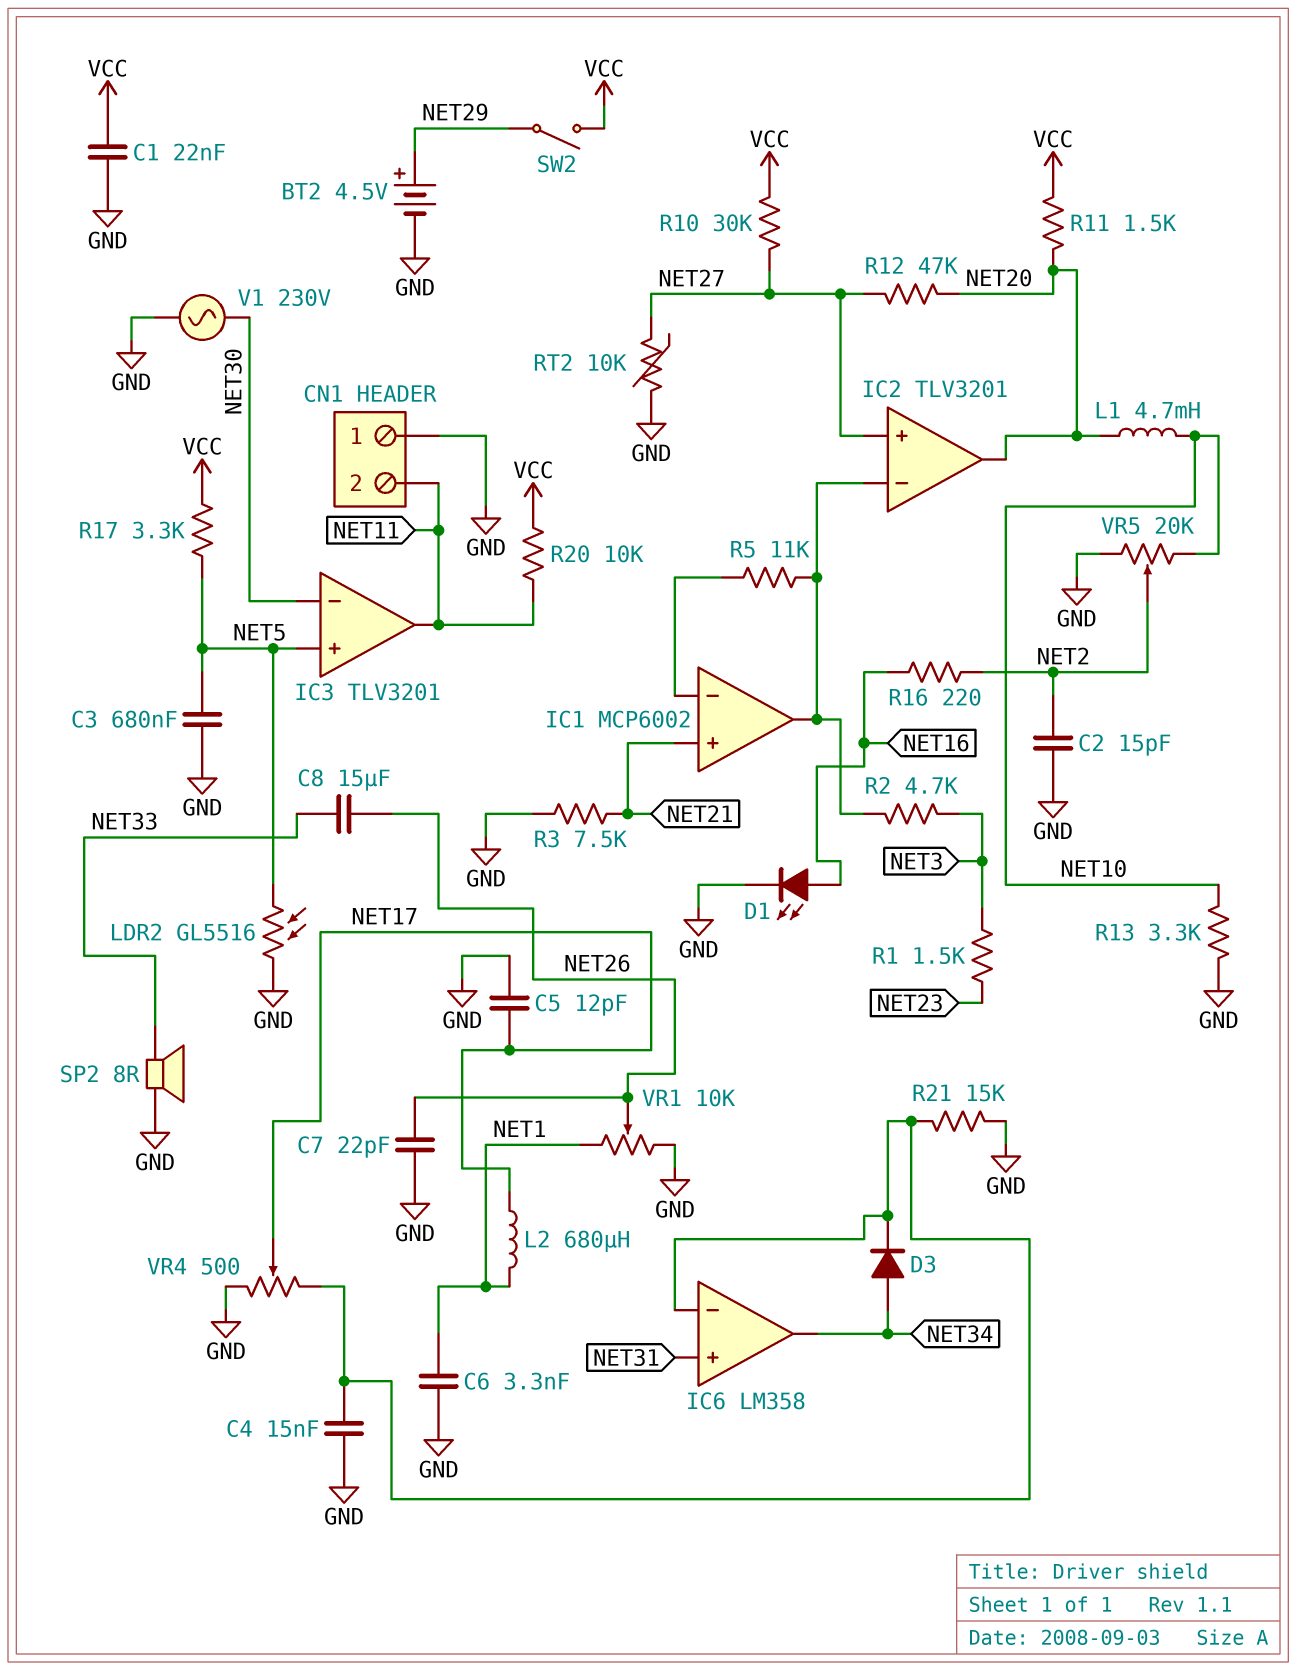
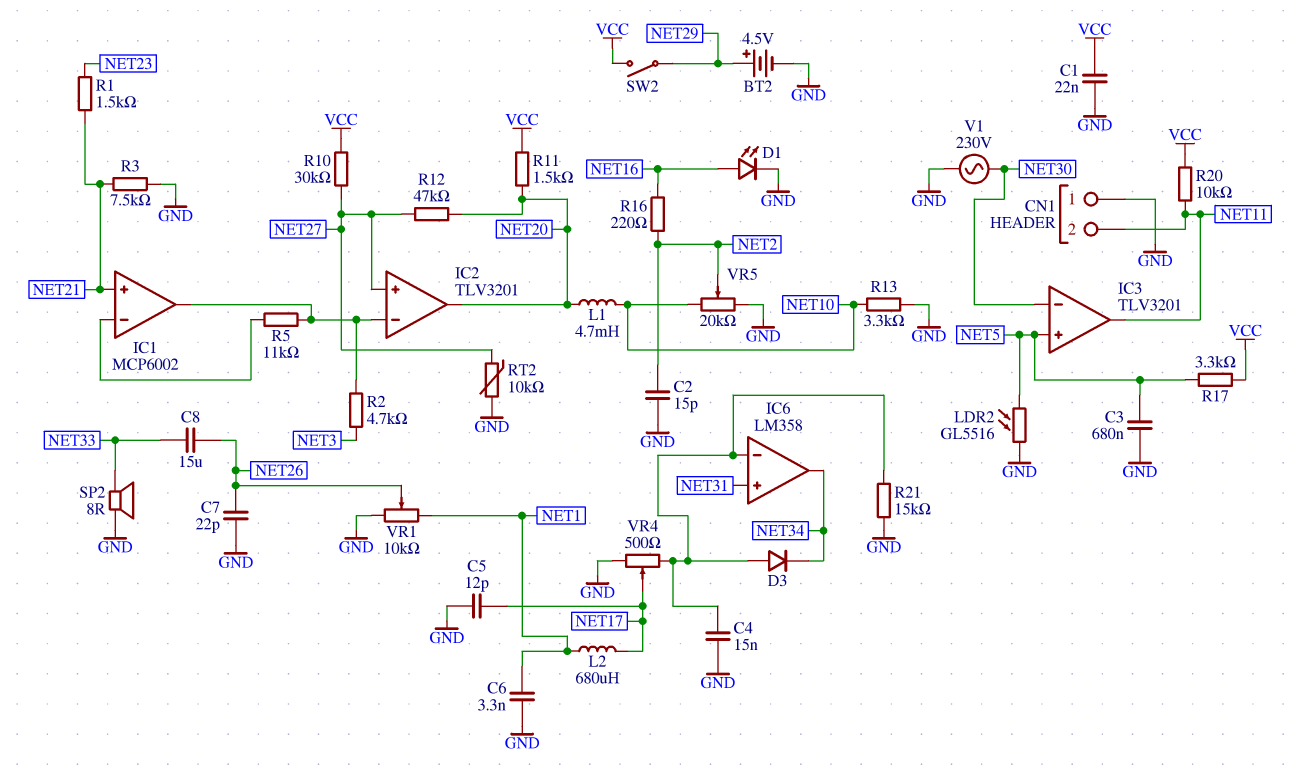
D3: diode (A NET34, K IC6/in-) -> diode (A IC6/in-, K NET34)
R1: 1.5k (NET3, NET23) -> 1.5k (NET21, NET23)

